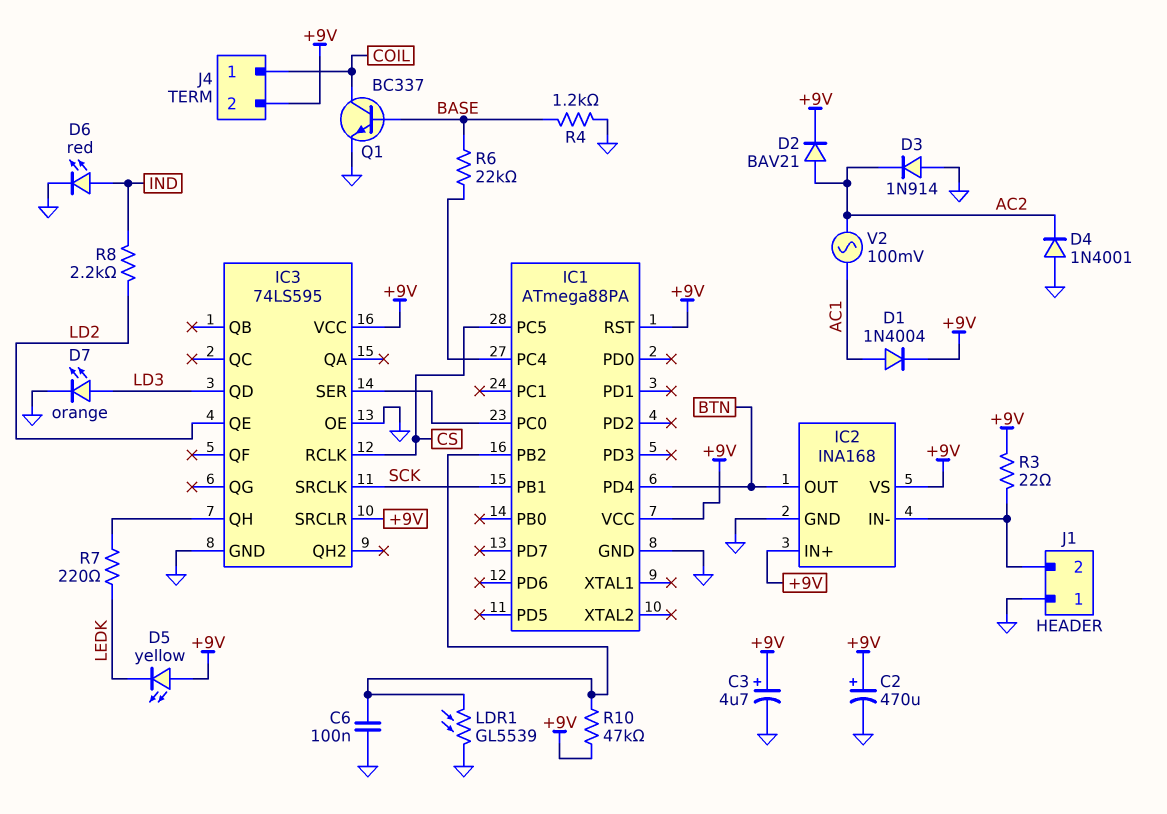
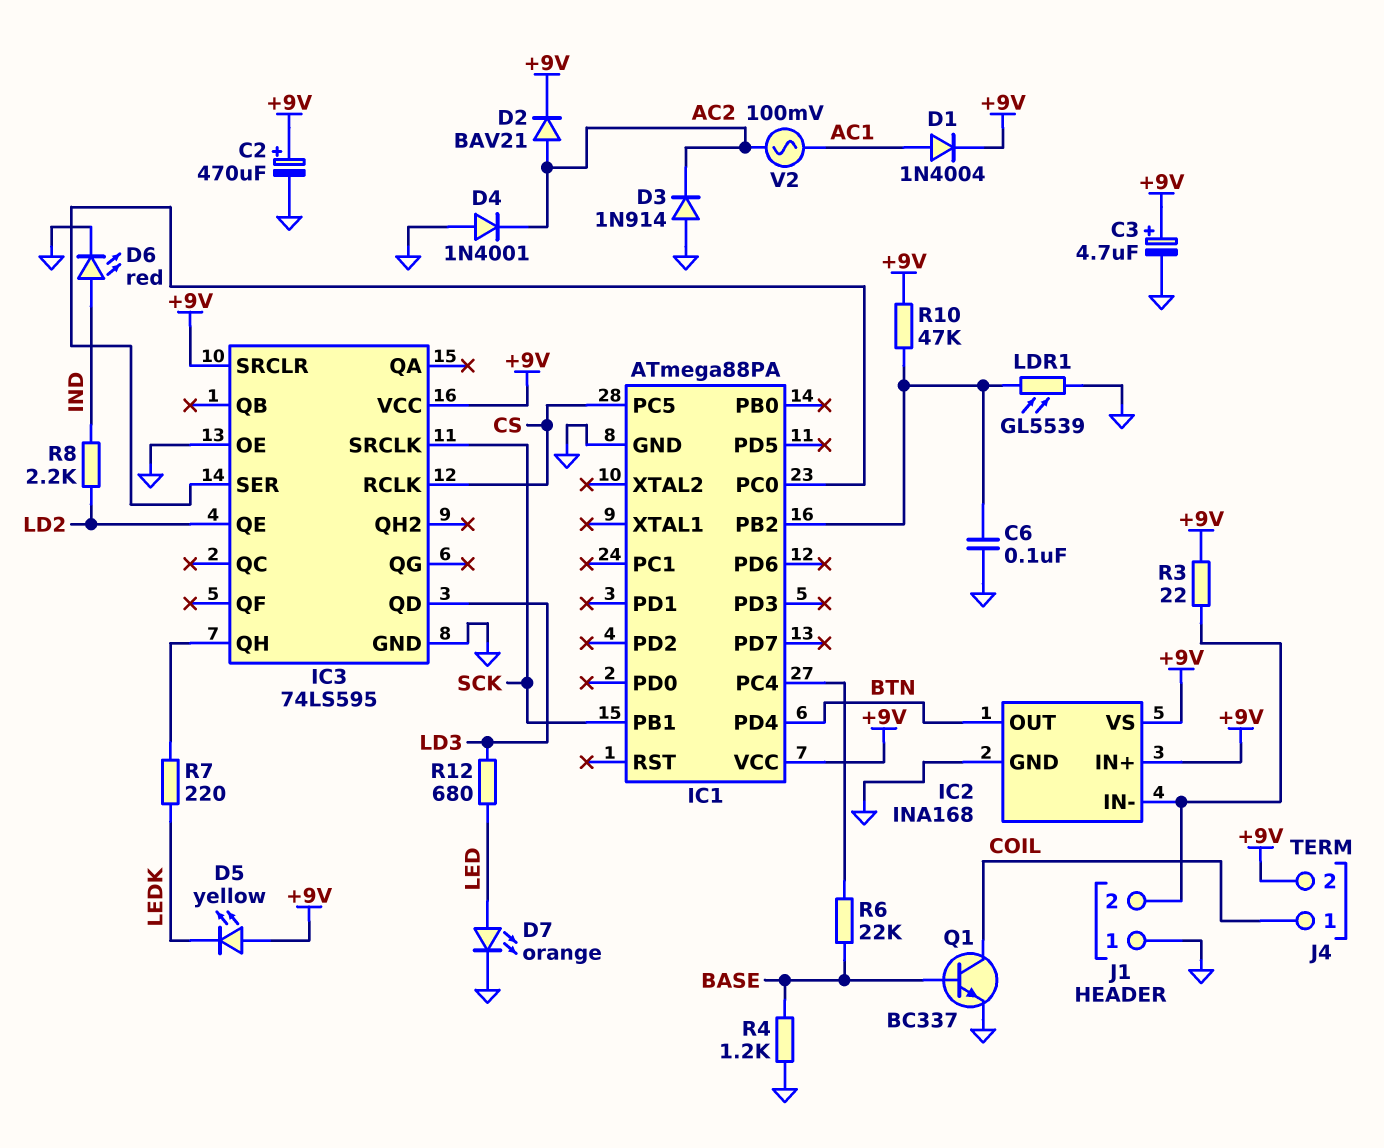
D7: LED orange (A LD3, K GND) -> LED orange (A LED, K GND)
IC1 pin RST: +9V -> none
R12: none -> 680 (LD3, LED)

